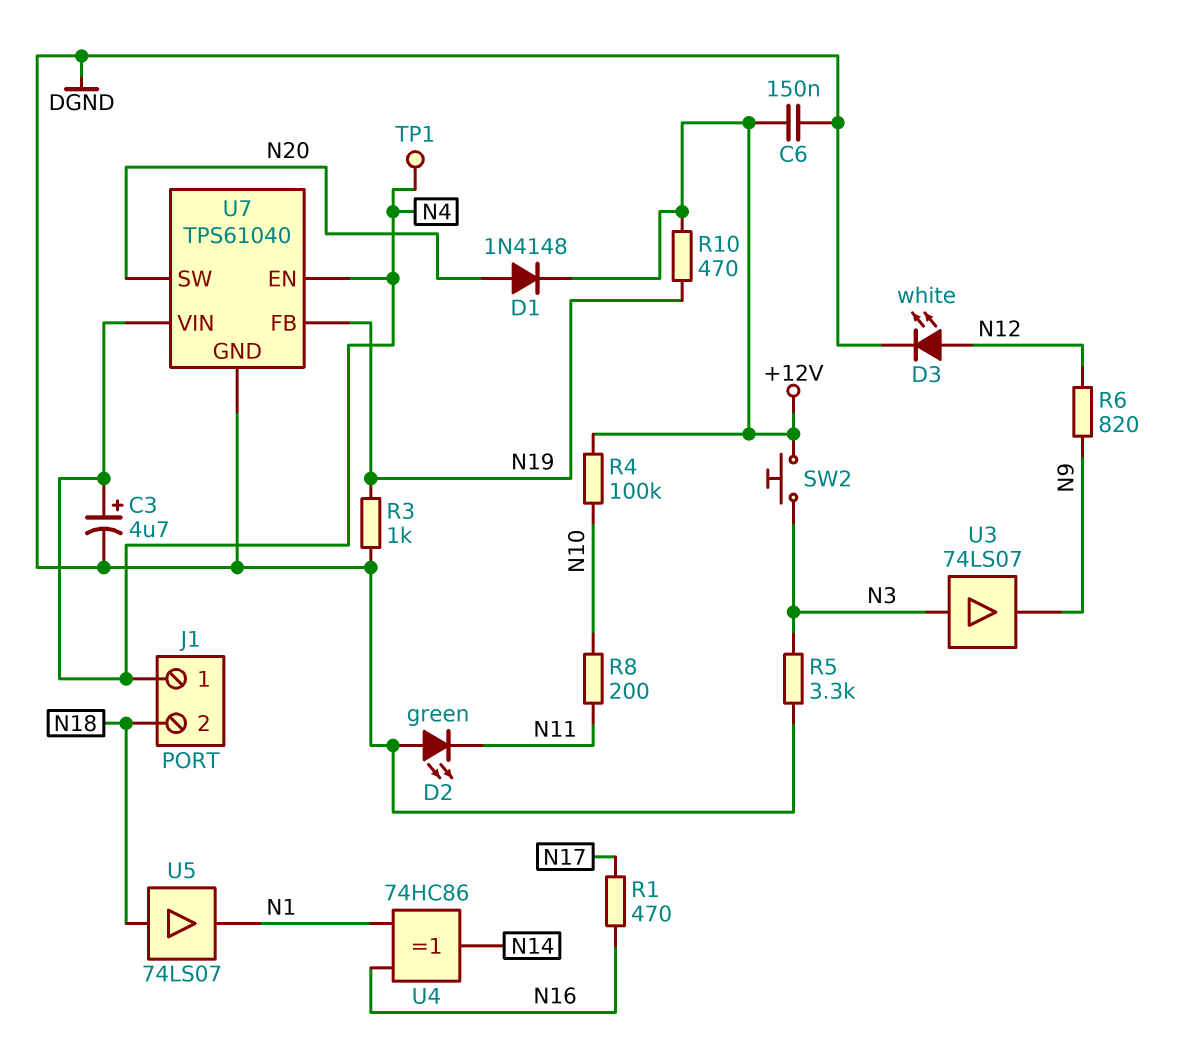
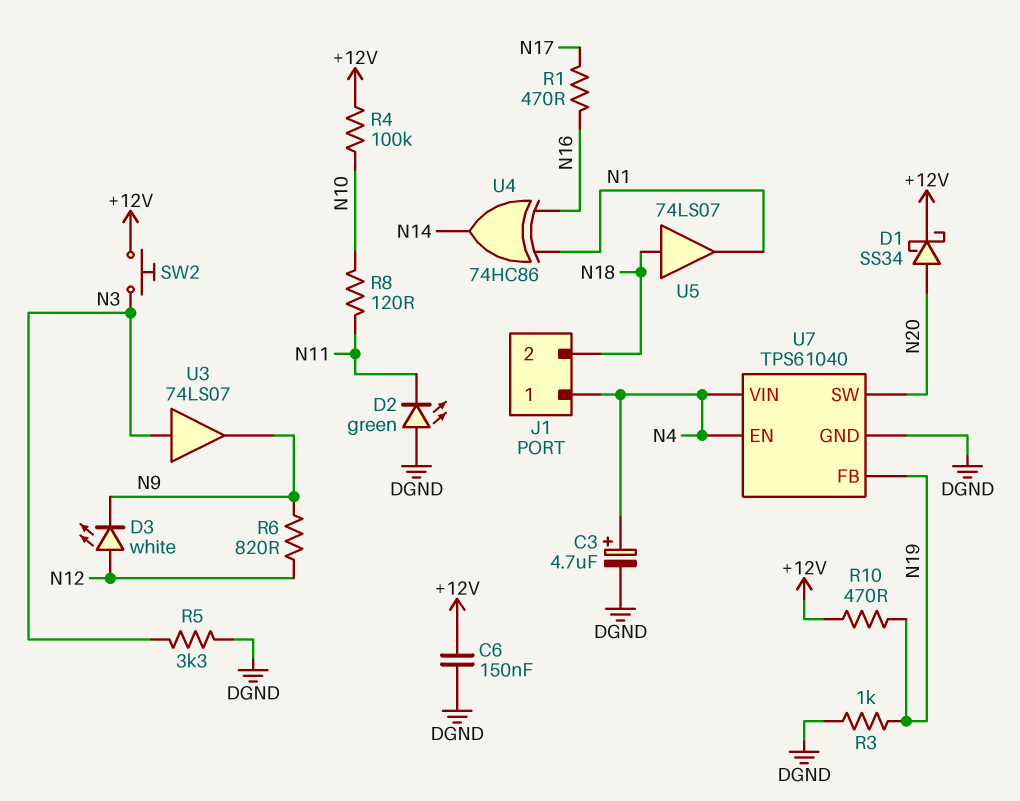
D1: diode 1N4148 (A N20, K +12V) -> schottky SS34 (A N20, K +12V)
D3: LED white (A N12, K DGND) -> LED white (A N12, K N9)
R8: 200 (N10, N11) -> 120 (N10, N11)
TP1: test point (N4) -> none

